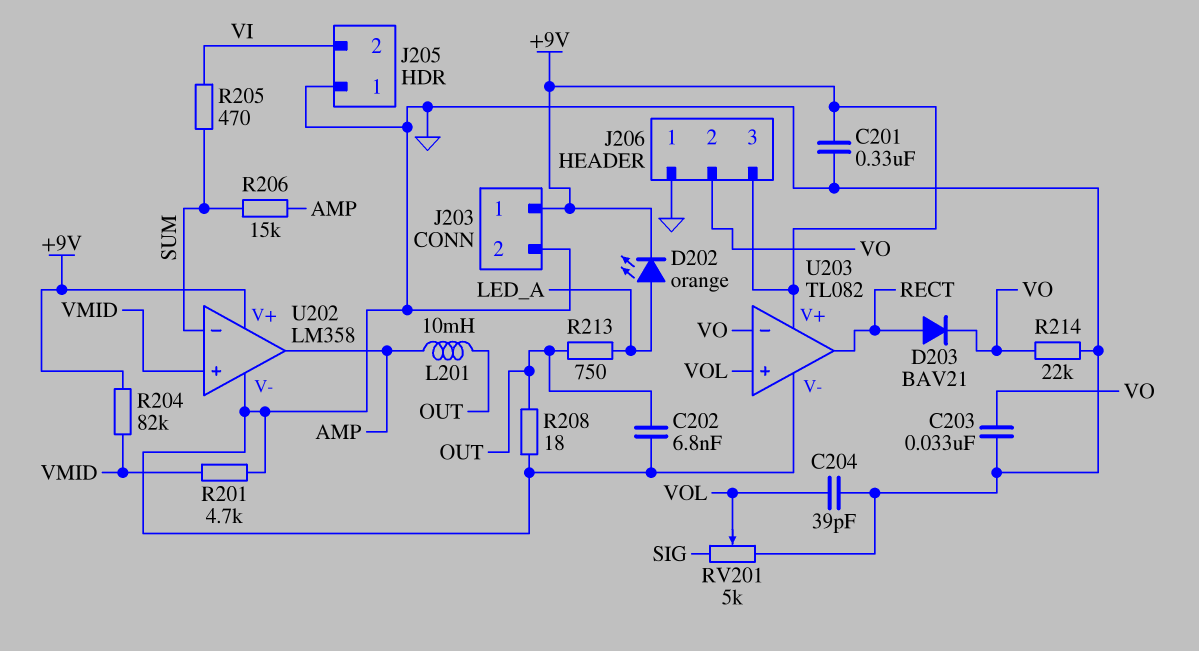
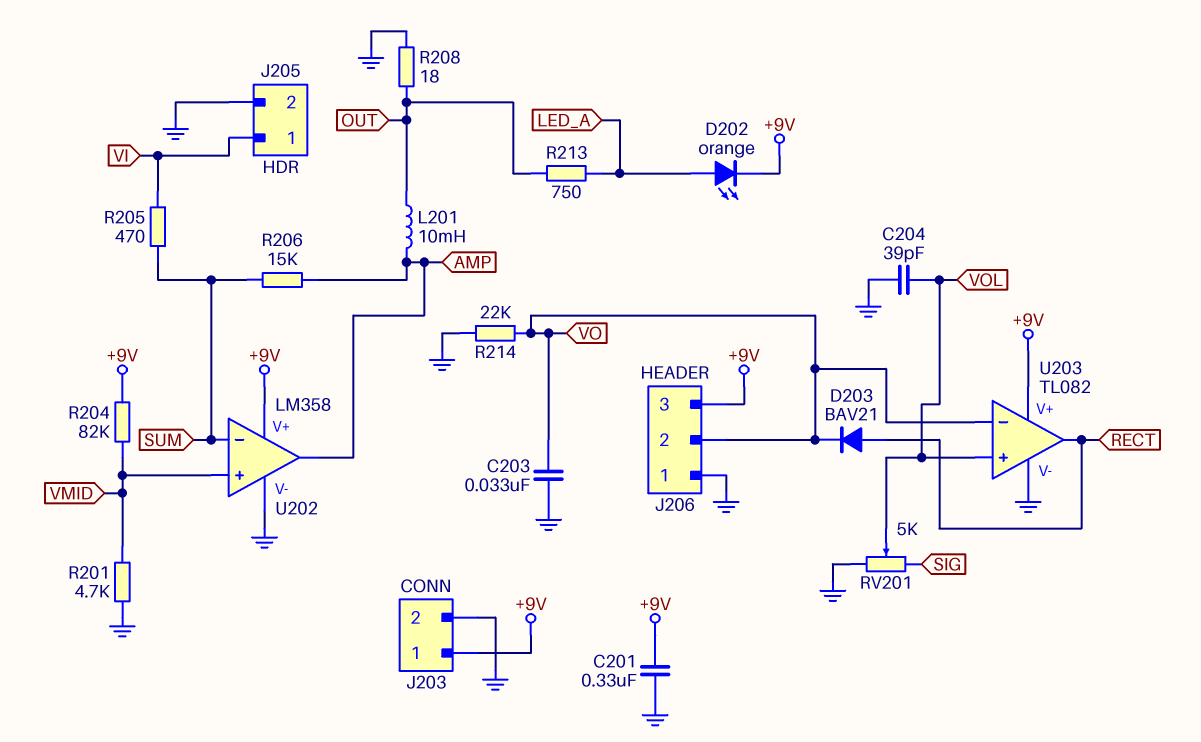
C202: 6.8nF (GND, OUT) -> none
J205 pin 1: GND -> VI
J205 pin 2: VI -> GND

